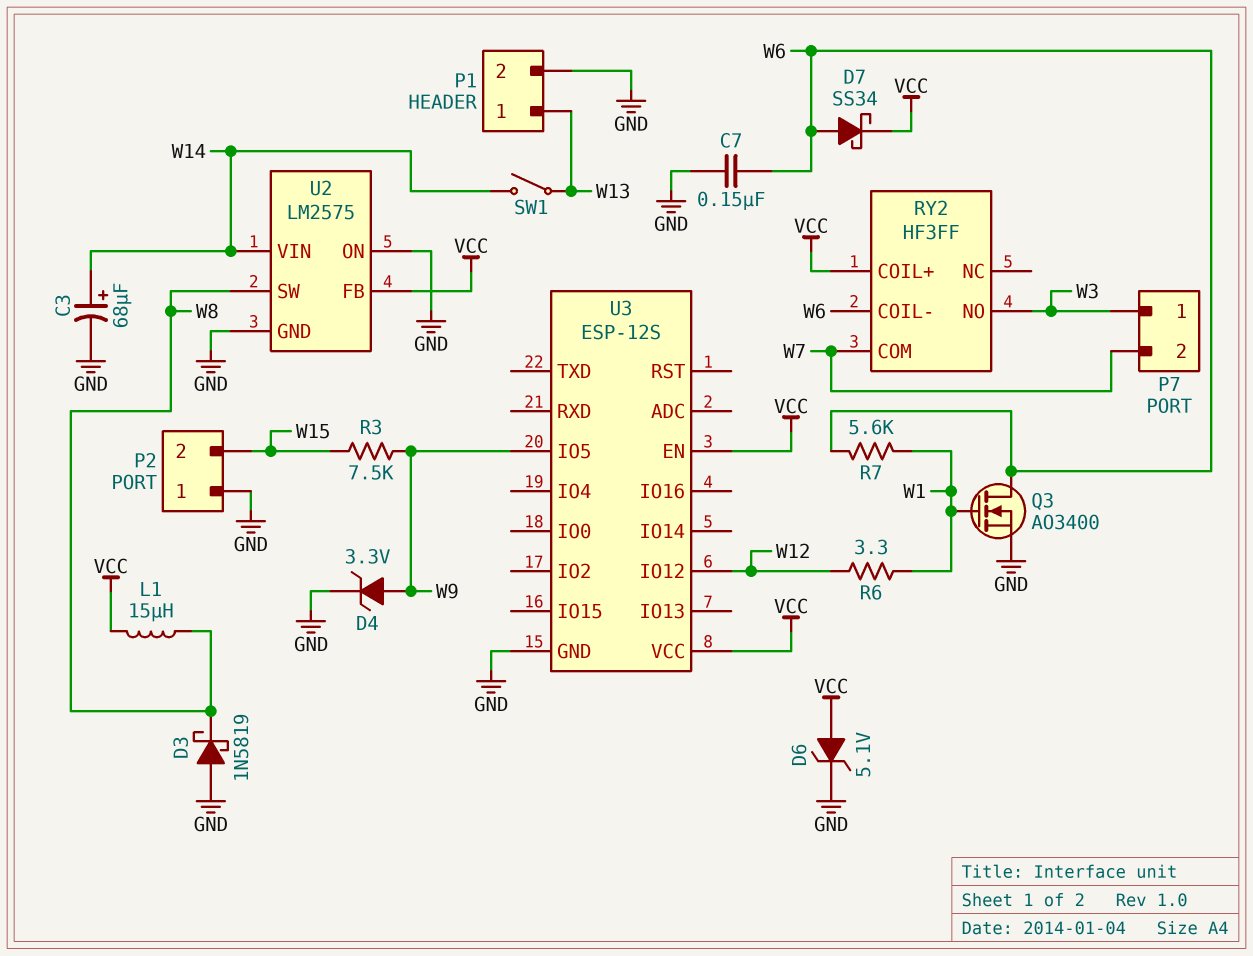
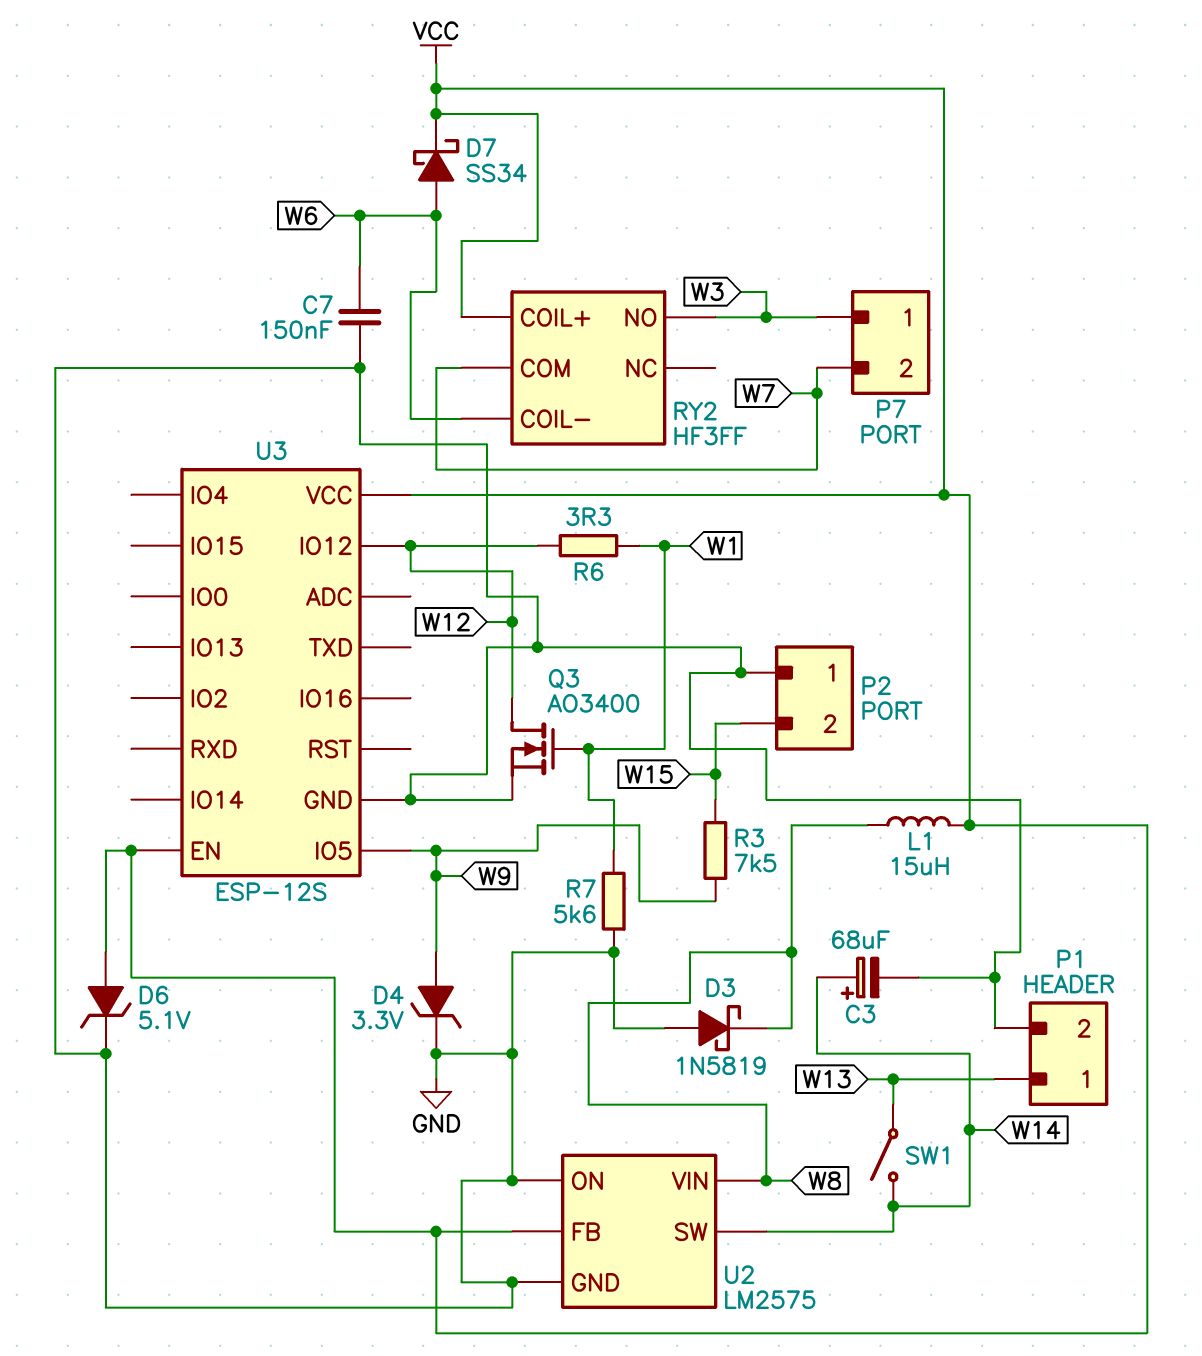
Q3: NMOS AO3400 (G W1, D W6, S GND) -> NMOS AO3400 (G W1, D W12, S GND)
R7: 5.6k (W1, W6) -> 5.6k (GND, W1)
U2 pin SW: W8 -> W14
U2 pin VIN: W14 -> W8

